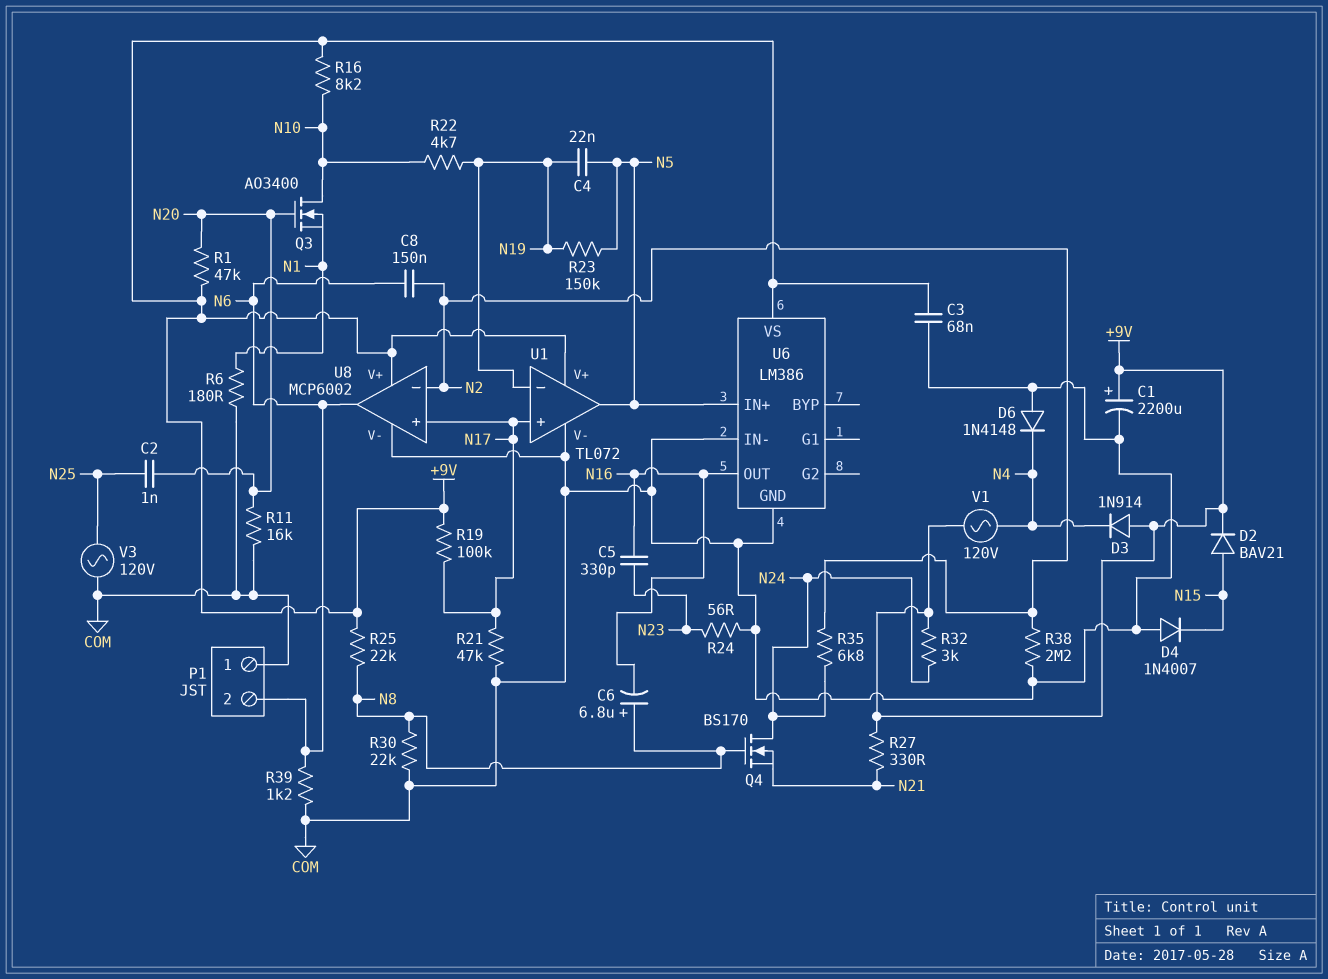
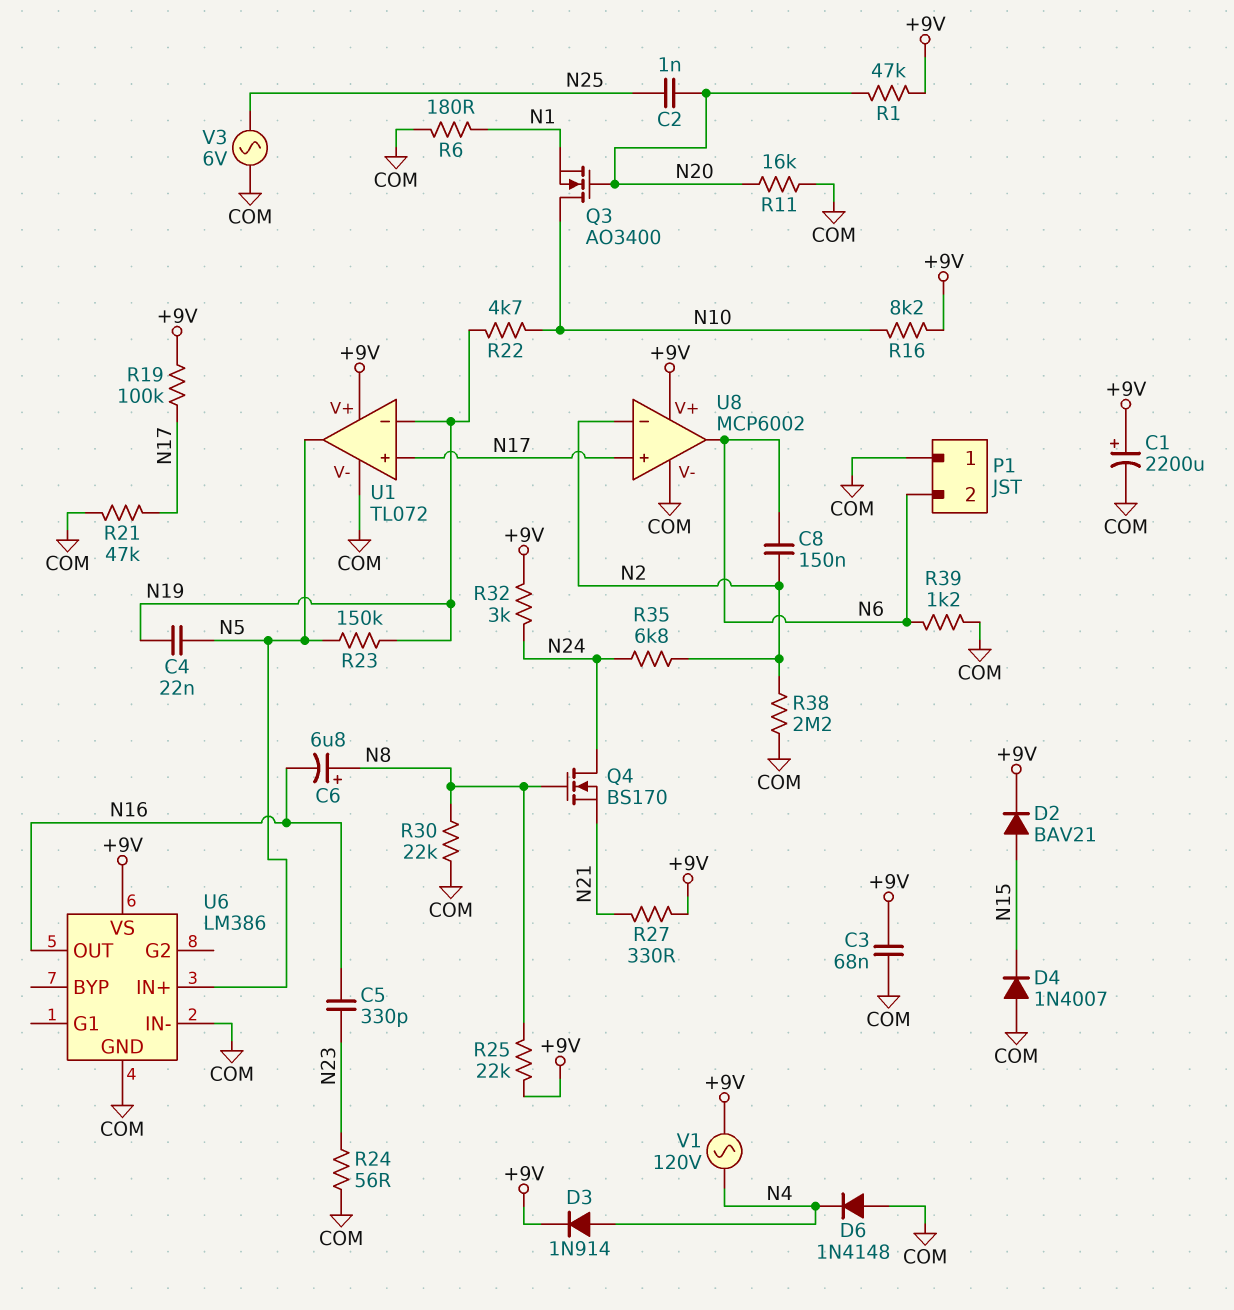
D3: diode 1N914 (A +9V, K N4) -> diode 1N914 (A N4, K +9V)
V3: AC 120V (COM, N25) -> AC 6V (COM, N25)

